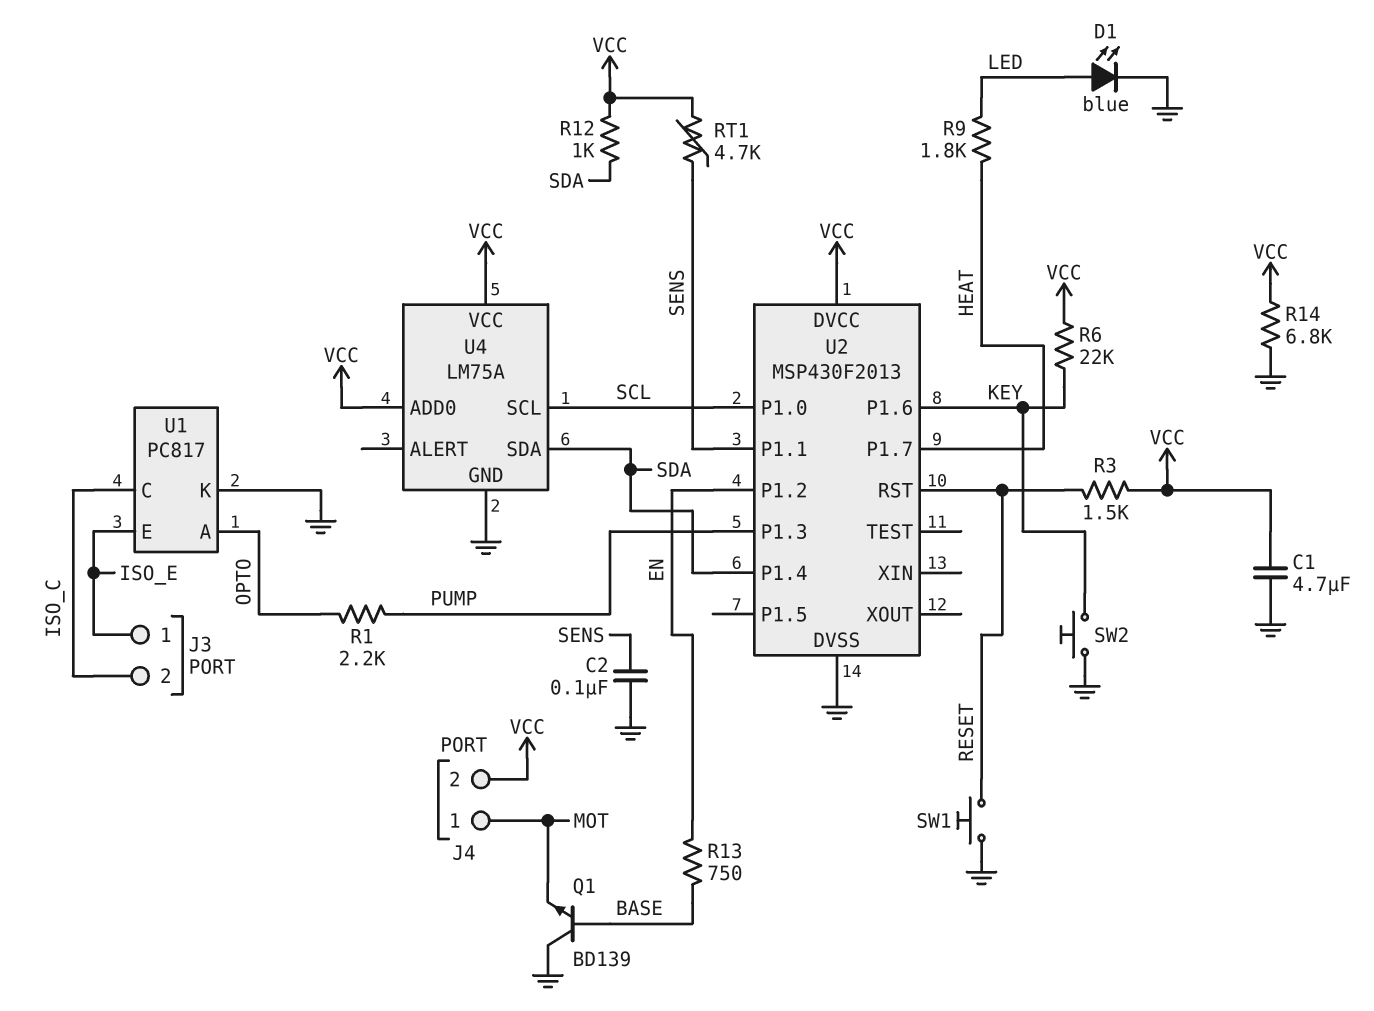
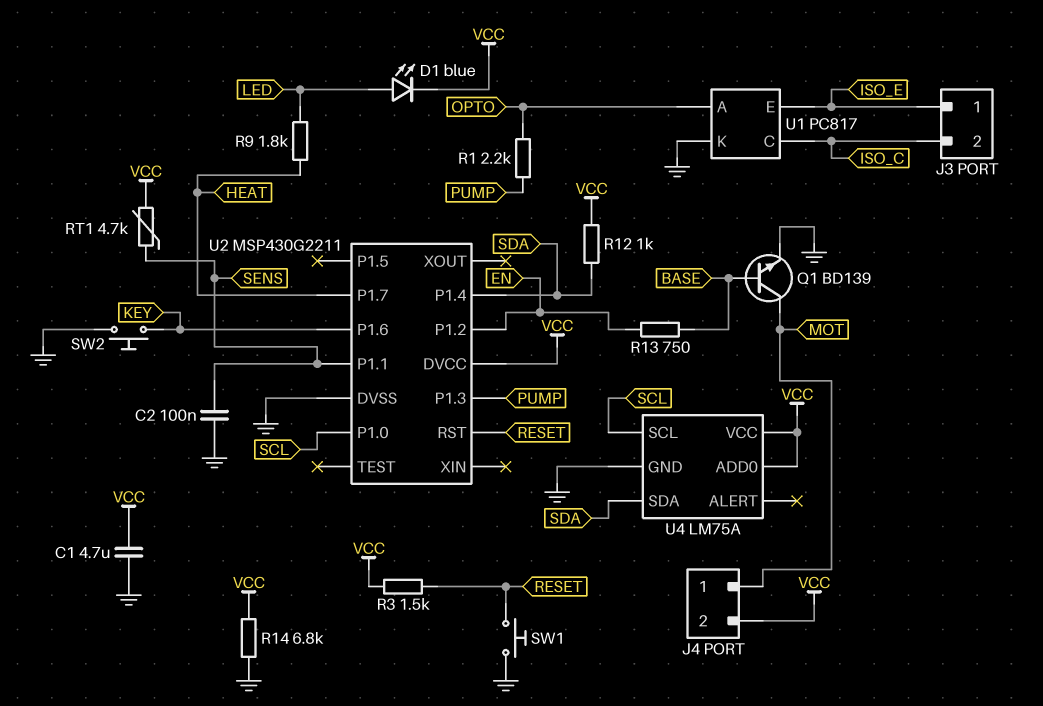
D1: LED blue (A LED, K GND) -> LED blue (A LED, K VCC)
Q1: NPN BD139 (B BASE, C GND, E MOT) -> NPN BD139 (B BASE, C MOT, E GND)
R6: 22k (KEY, VCC) -> none
U2: MSP430F2013 -> MSP430G2211

